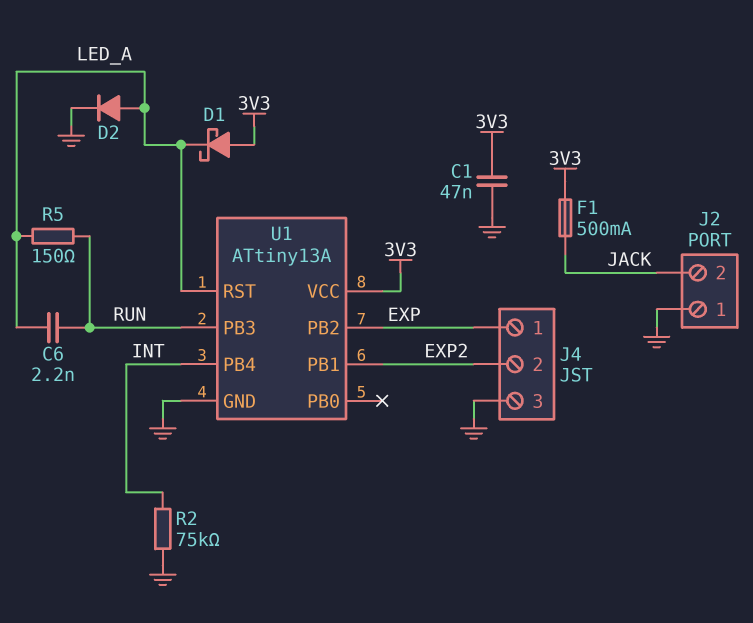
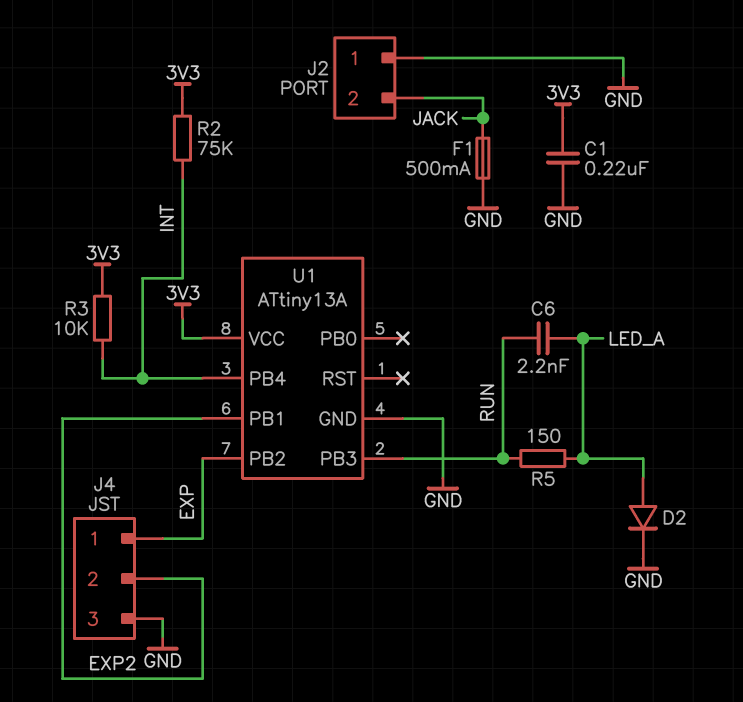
C1: 47nF (3V3, GND) -> 220nF (3V3, GND)
D1: schottky (A 3V3, K LED_A) -> none
F1: 500mA (3V3, JACK) -> 500mA (GND, JACK)
R2: 75k (GND, INT) -> 75k (3V3, INT)
R3: none -> 10k (3V3, INT)
U1 pin RST: LED_A -> none

